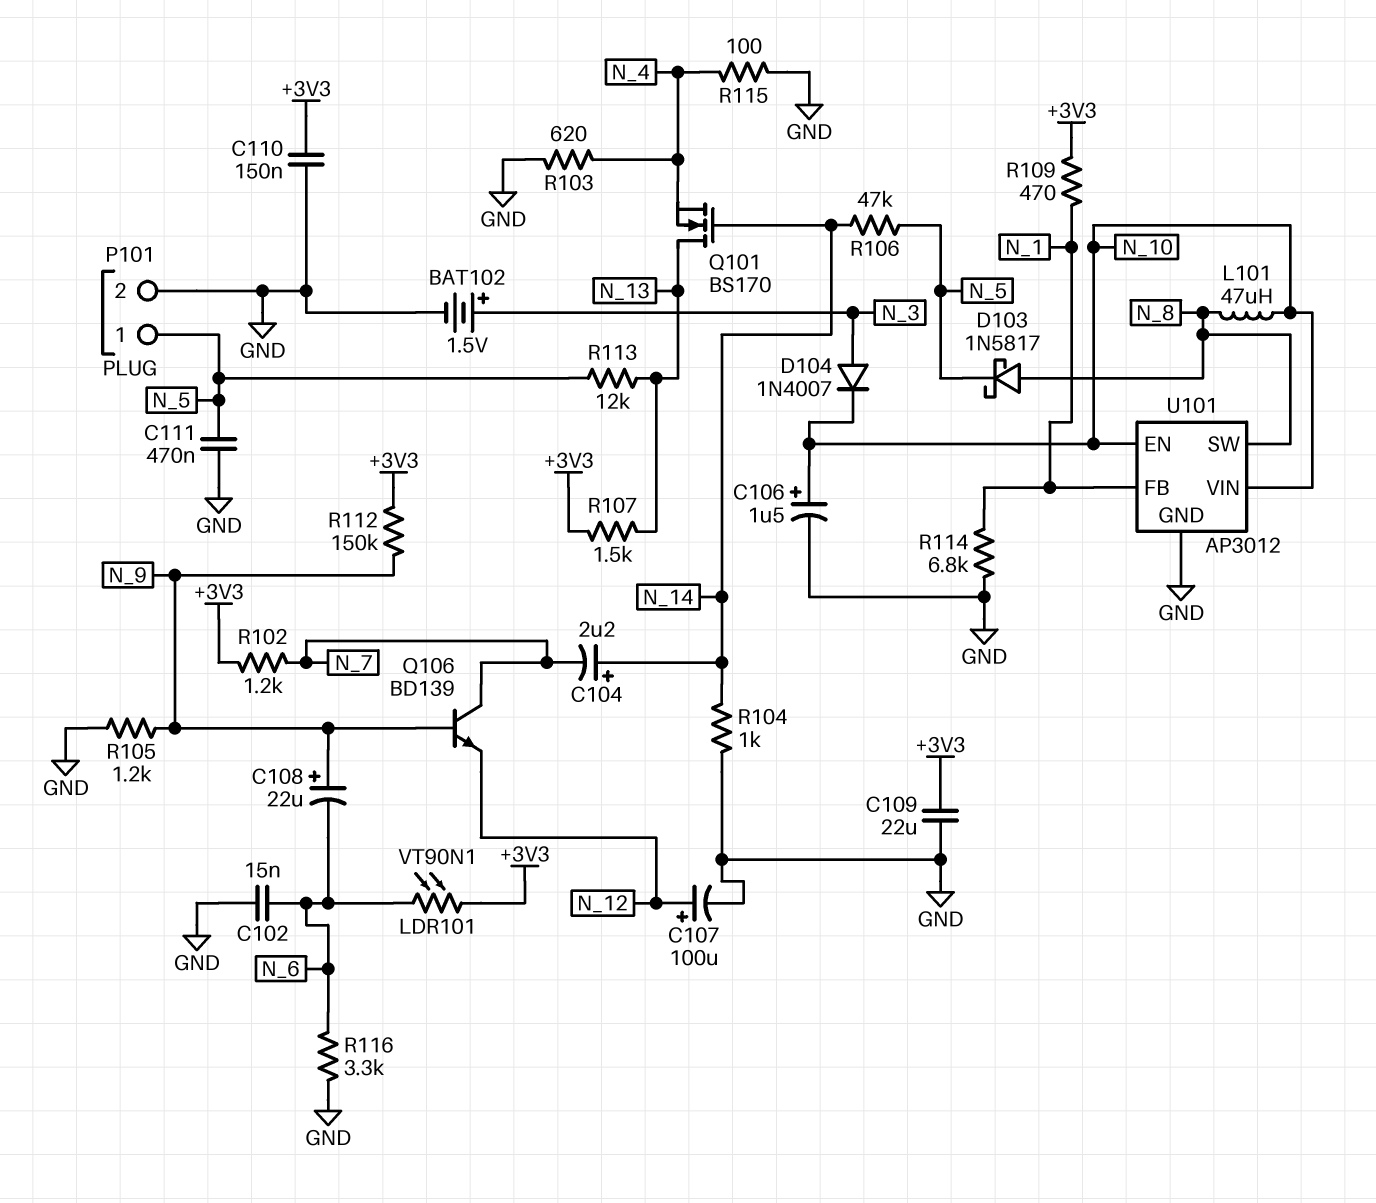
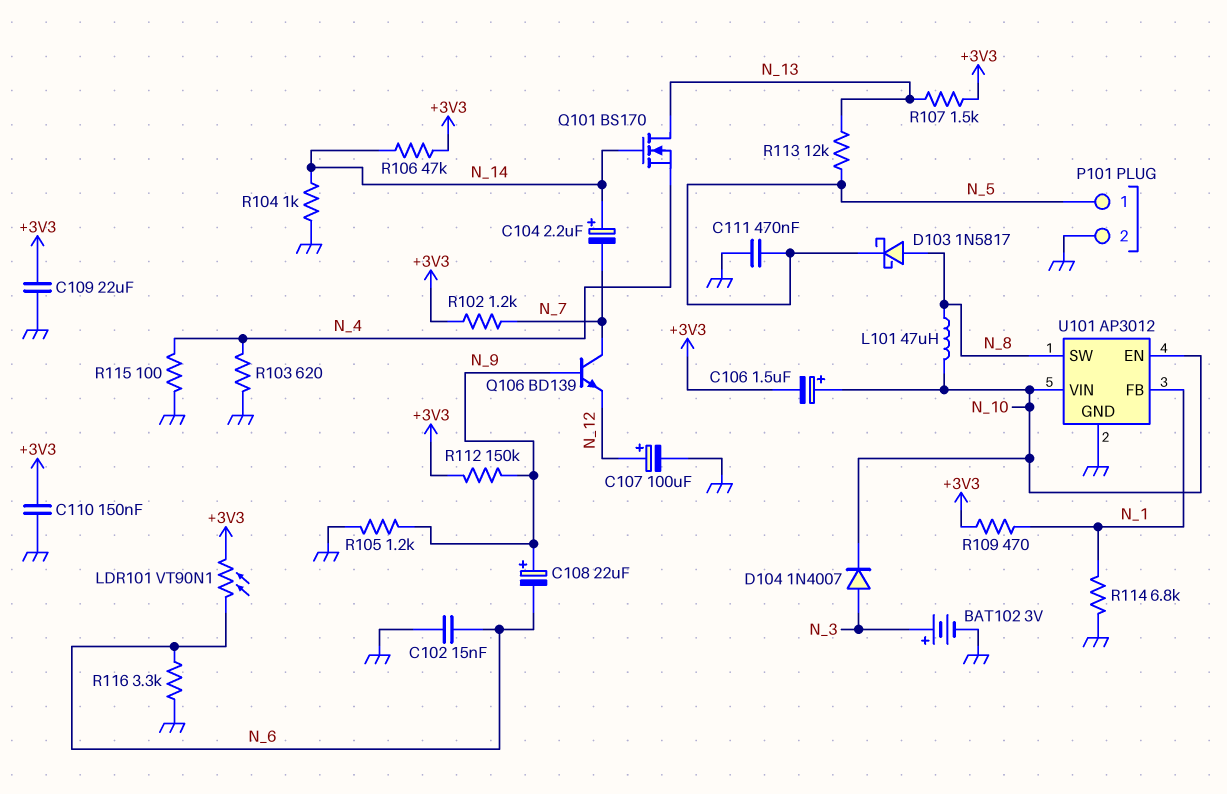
BAT102: 1.5V (plus N_3, minus GND) -> 3V (plus N_3, minus GND)
C106: 1.5uF (plus N_10, minus GND) -> 1.5uF (plus N_10, minus +3V3)
R106: 47k (N_5, N_14) -> 47k (+3V3, N_14)

